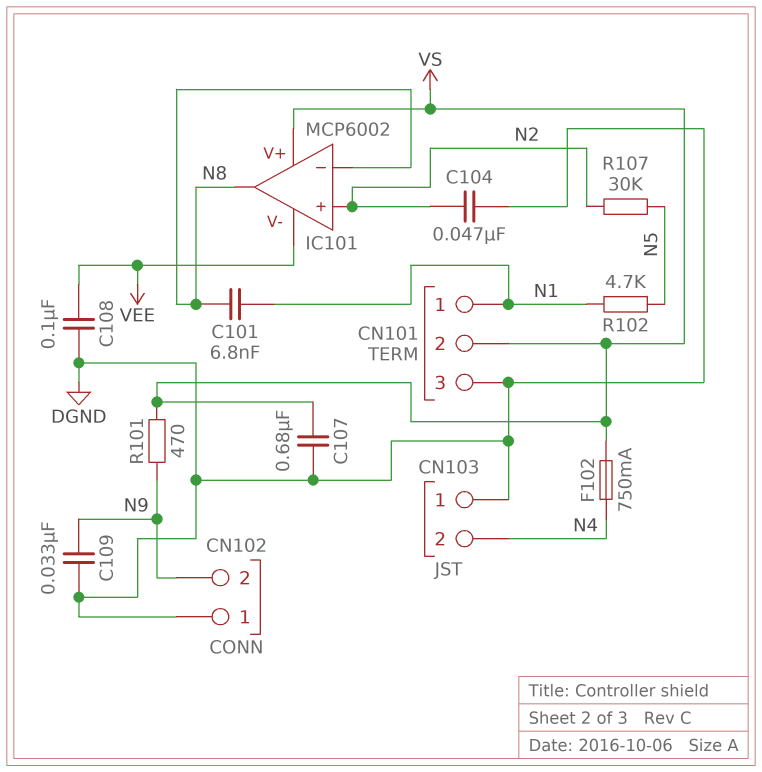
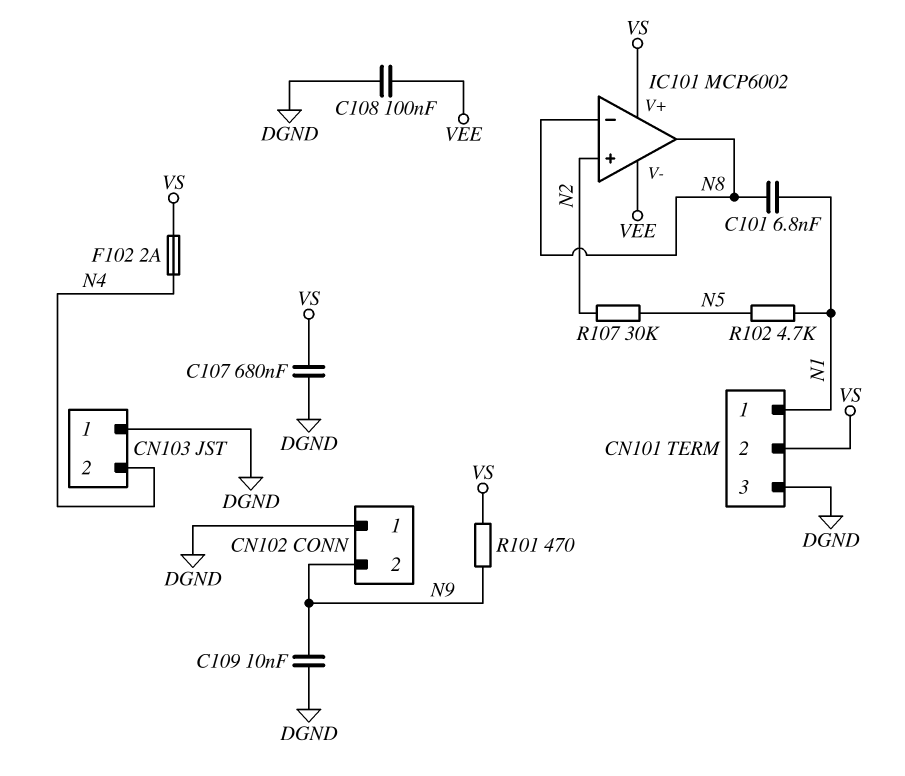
C104: 47nF (DGND, N2) -> none
C109: 33nF (DGND, N9) -> 10nF (DGND, N9)
F102: 750mA (N4, VS) -> 2A (N4, VS)

